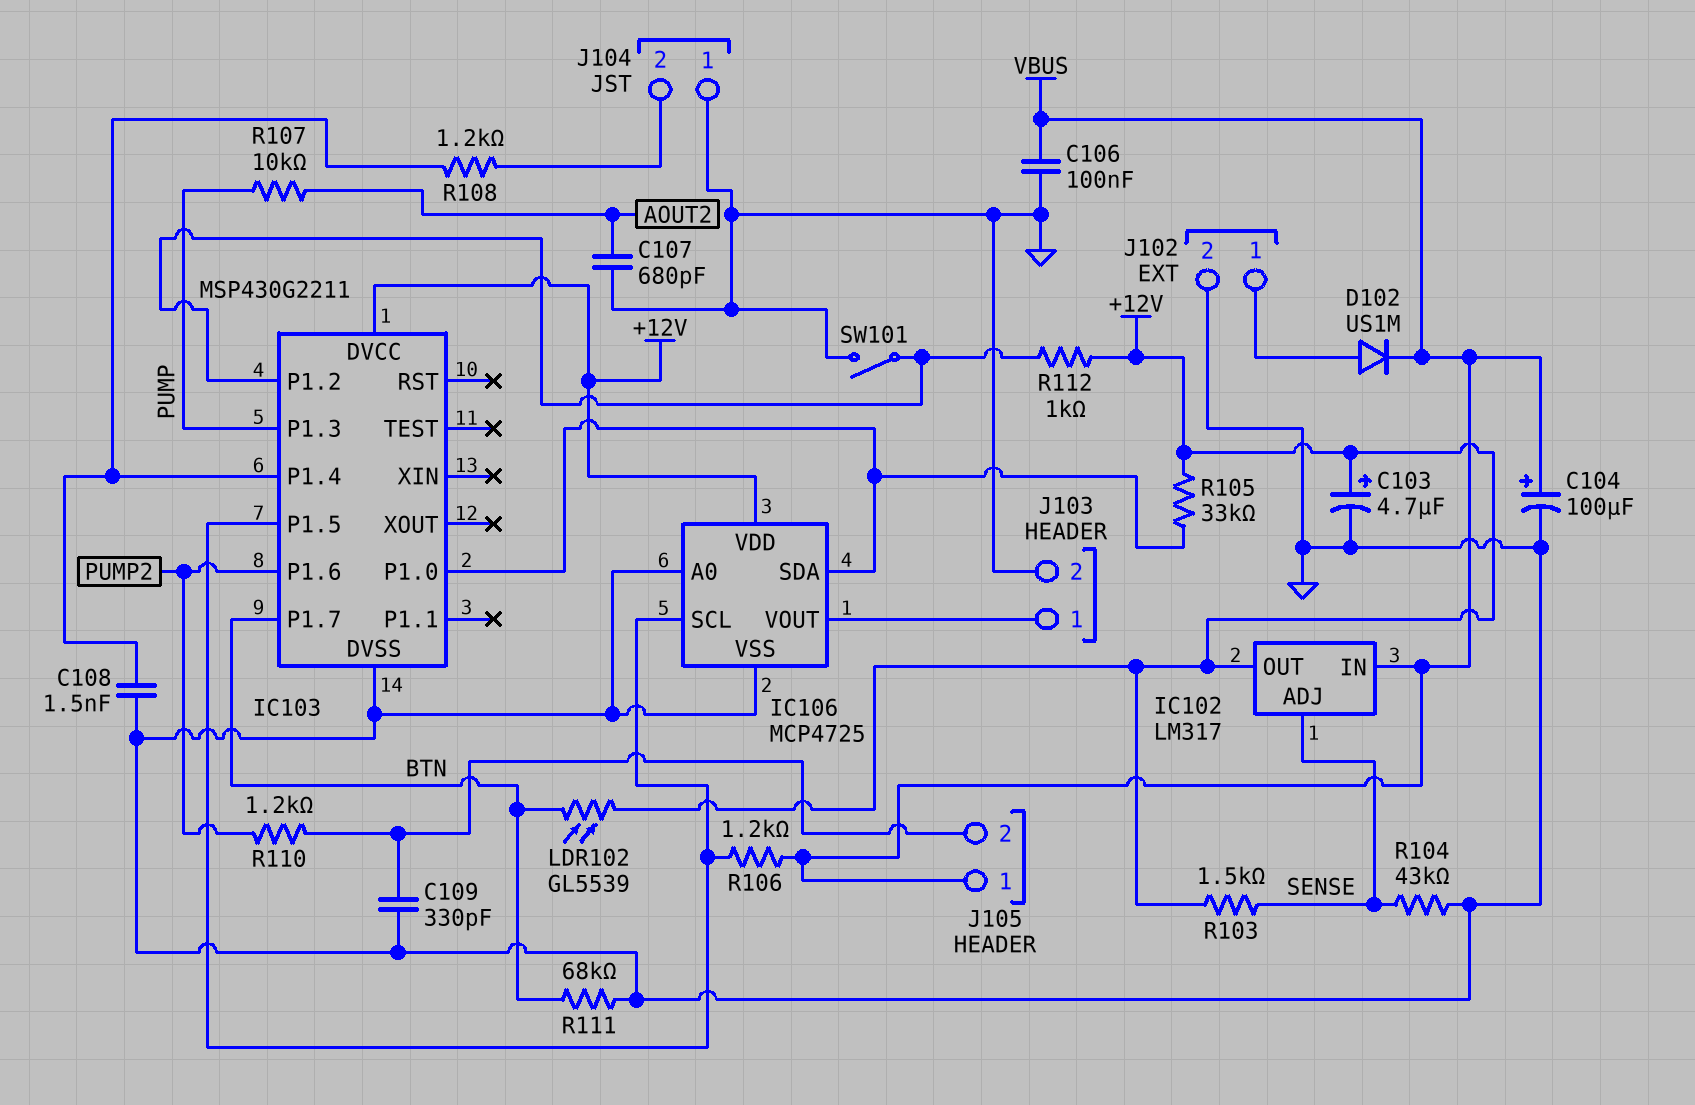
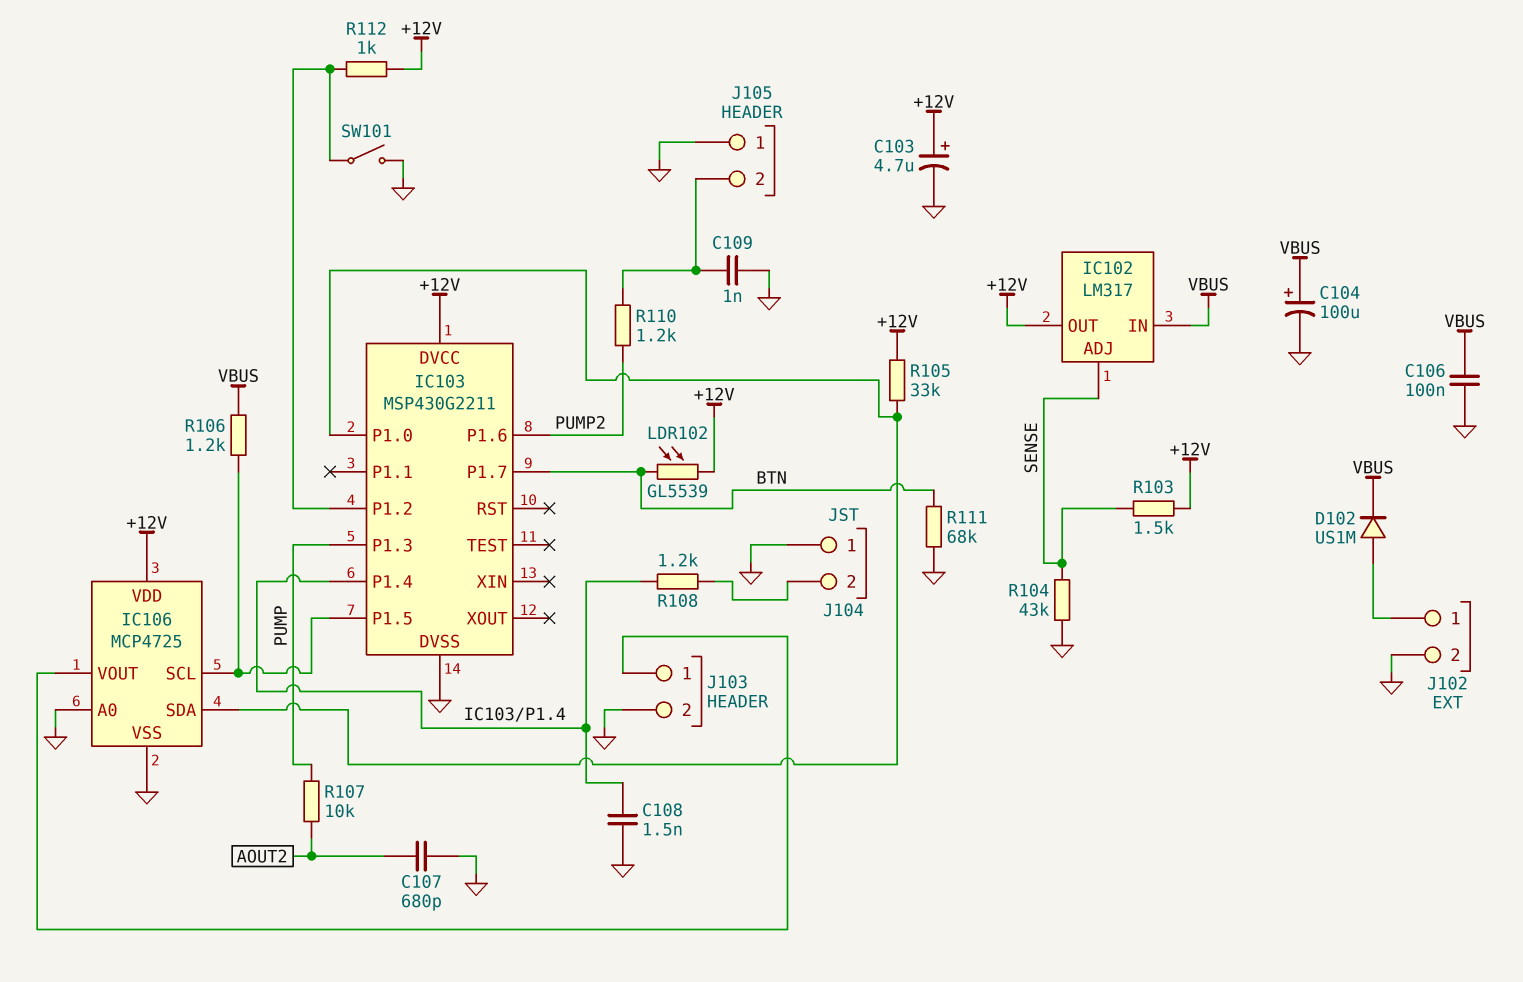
C109: 330pF (GND, J105/2) -> 1nF (GND, J105/2)
J105 pin 1: VBUS -> GND

